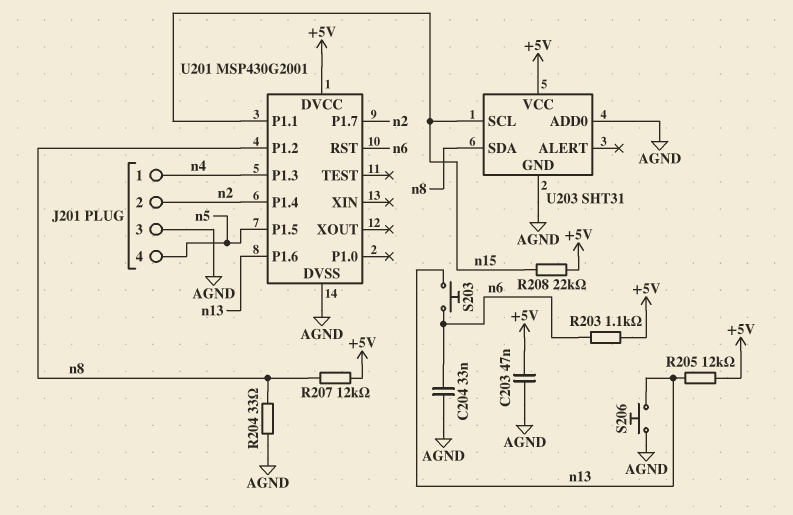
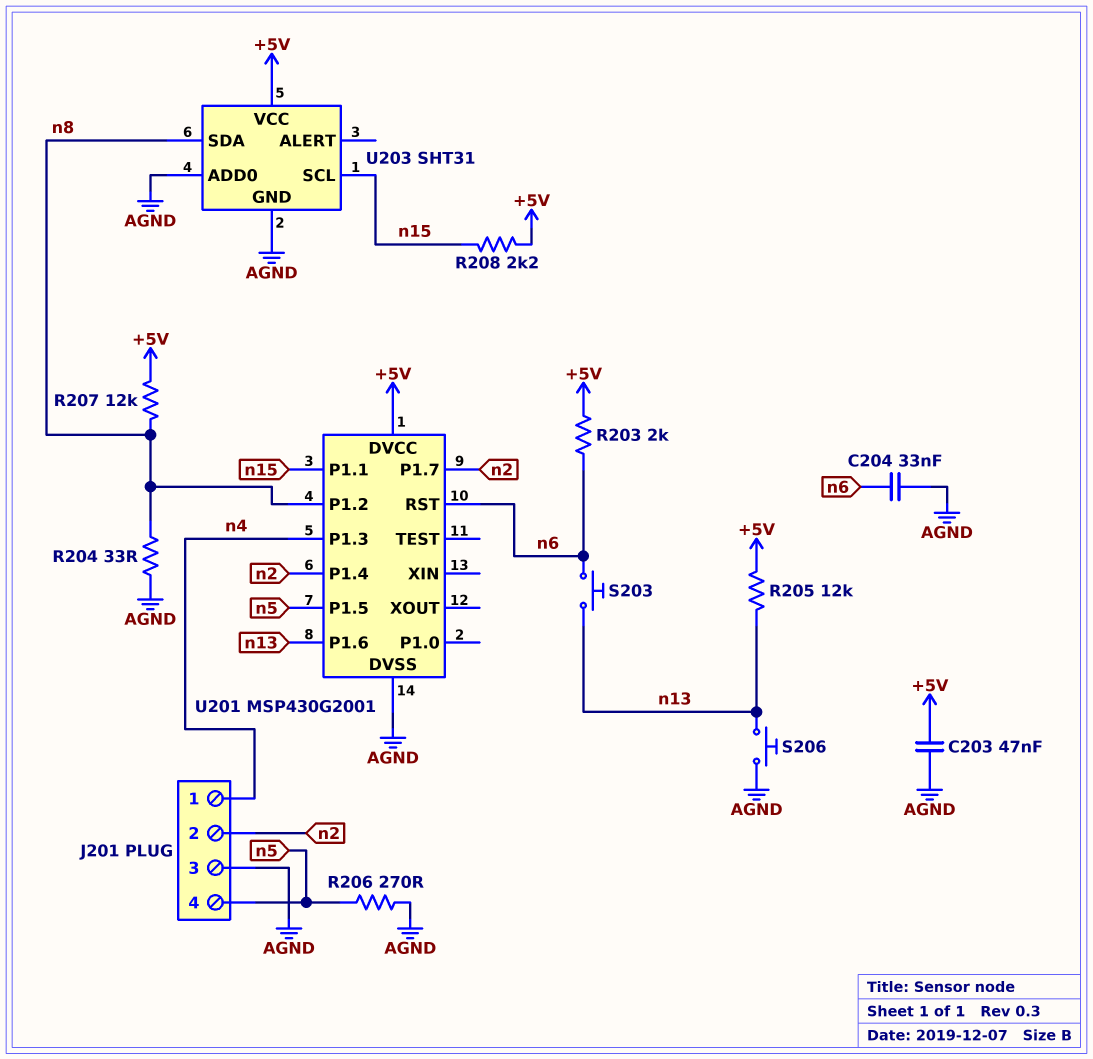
R203: 1.1k (+5V, n6) -> 2k (+5V, n6)
R206: none -> 270 (AGND, n5)
R208: 22k (+5V, n15) -> 2.2k (+5V, n15)

